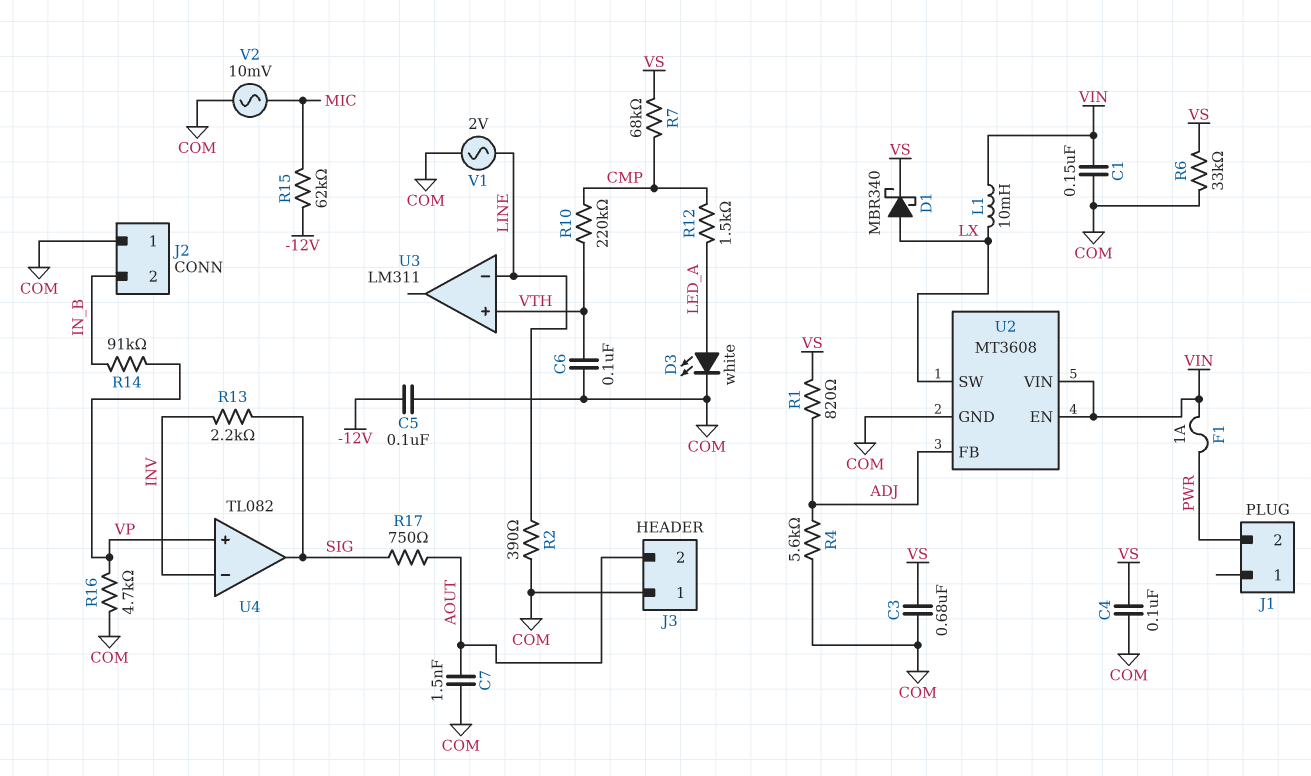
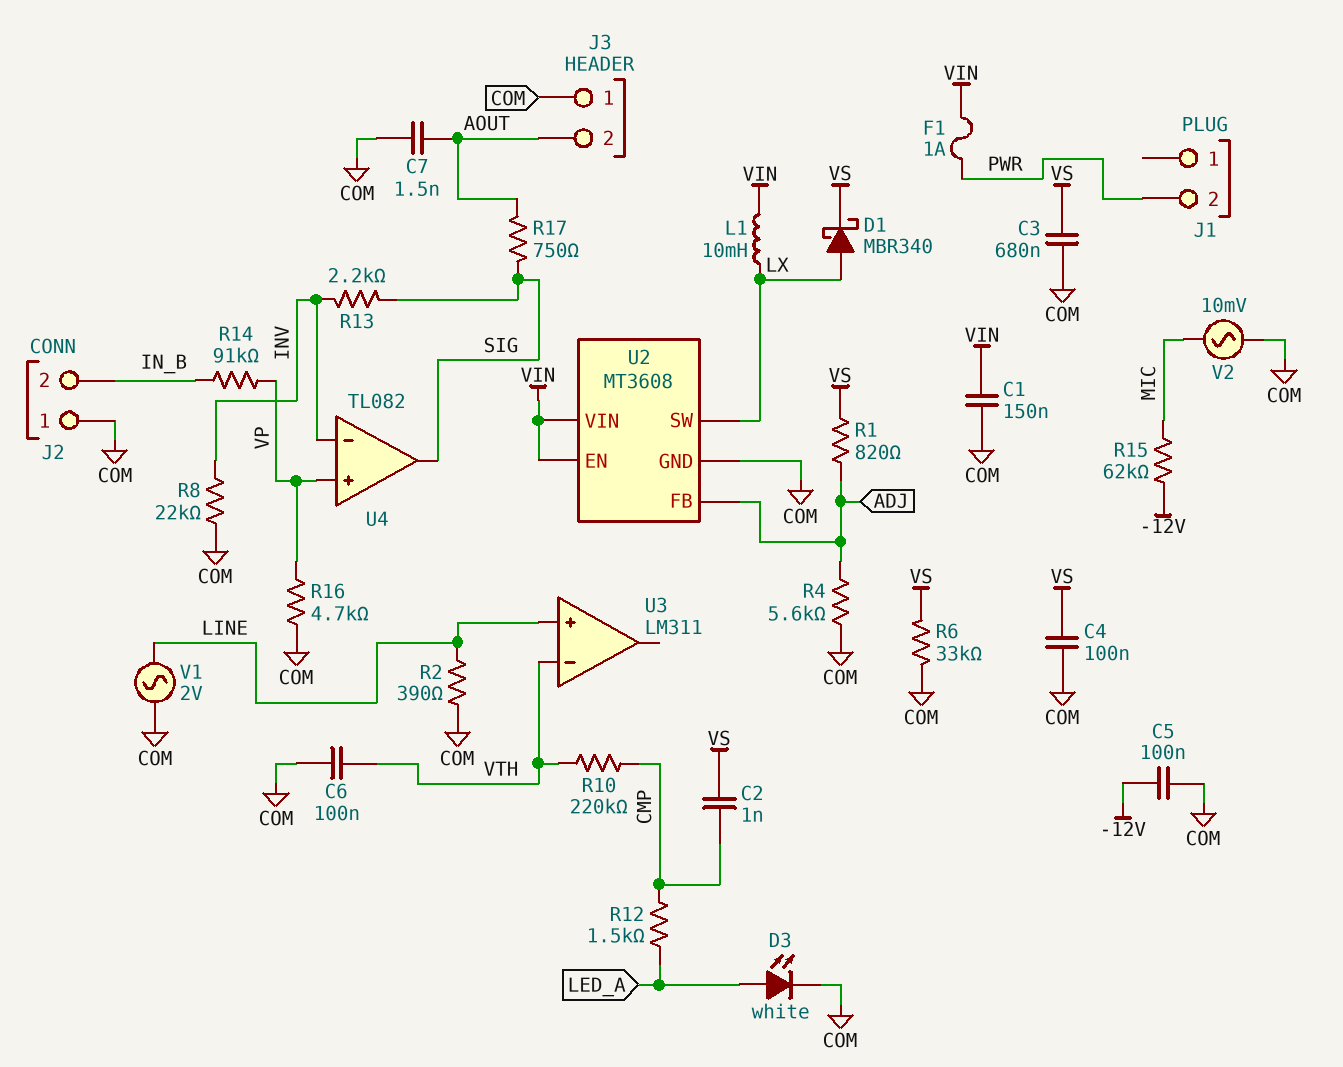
C2: none -> 1nF (CMP, VS)
R7: 68k (CMP, VS) -> none
R8: none -> 22k (COM, INV)
U3 pin in+: VTH -> LINE
U3 pin in-: LINE -> VTH

